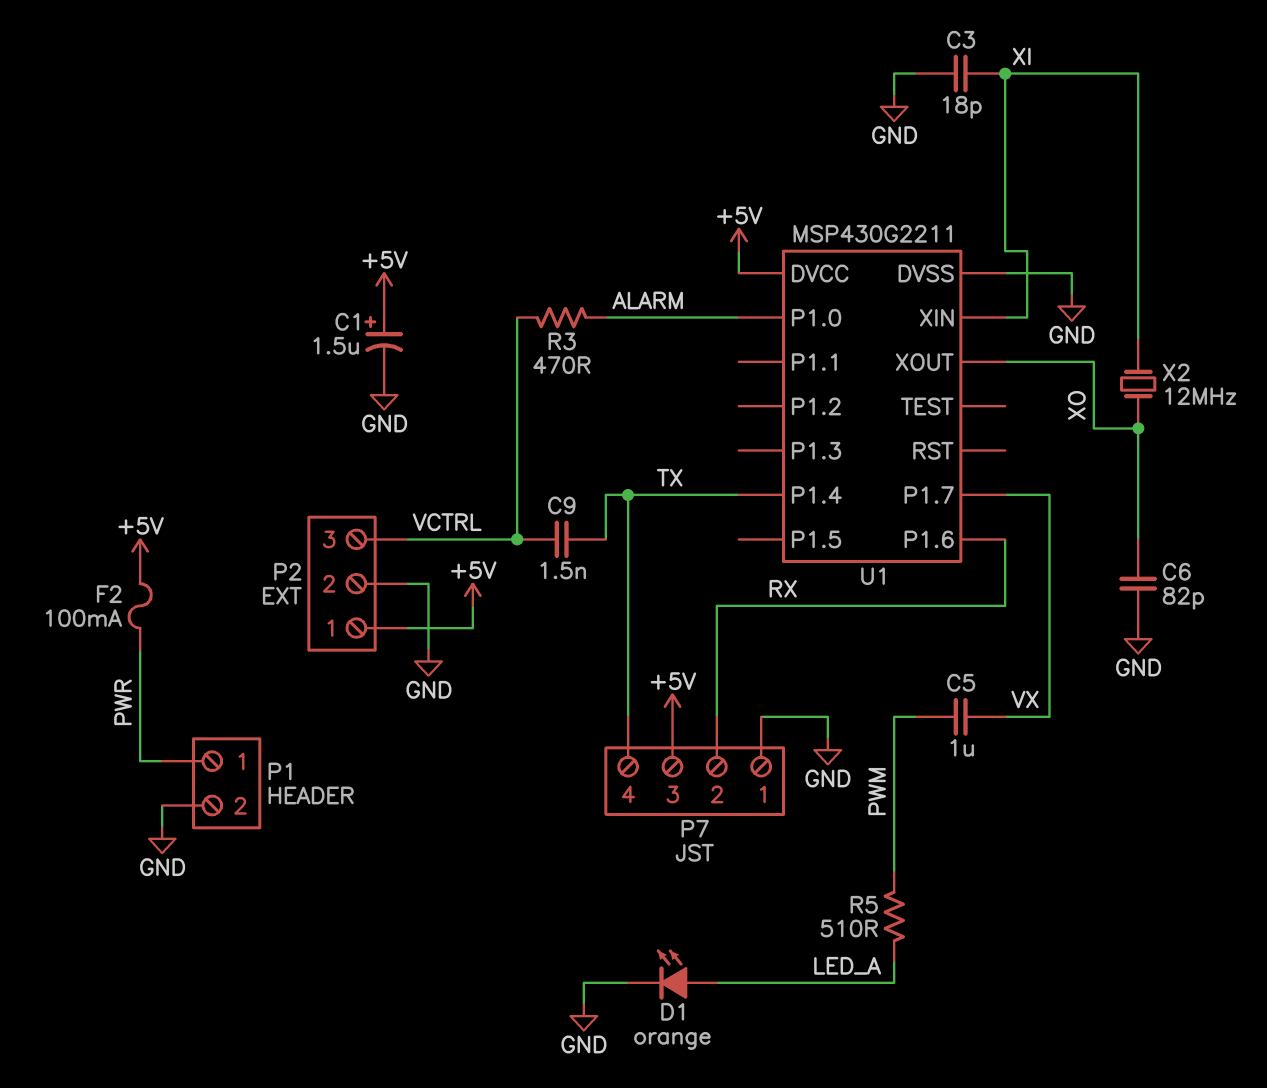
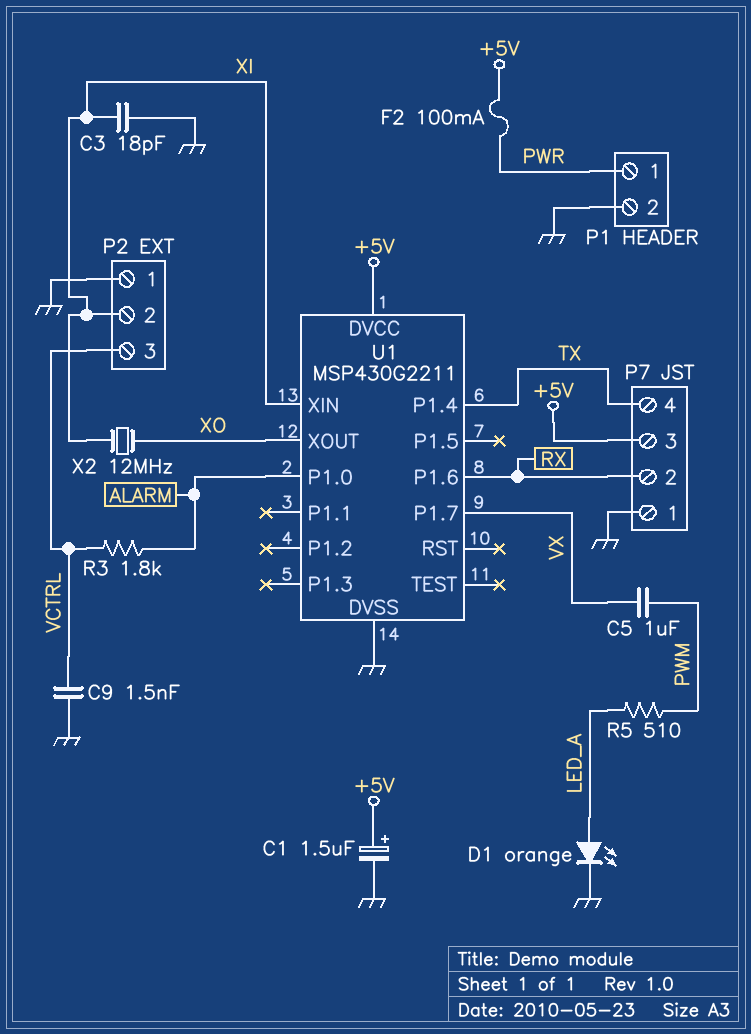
C6: 82pF (GND, XO) -> none
C9: 1.5nF (TX, VCTRL) -> 1.5nF (GND, VCTRL)
P2 pin 1: +5V -> GND
P2 pin 2: GND -> XI
R3: 470 (ALARM, VCTRL) -> 1.8k (ALARM, VCTRL)

